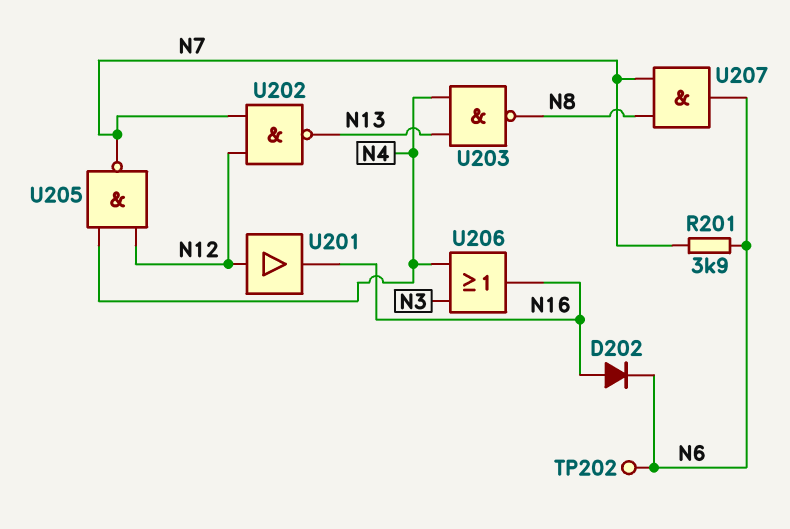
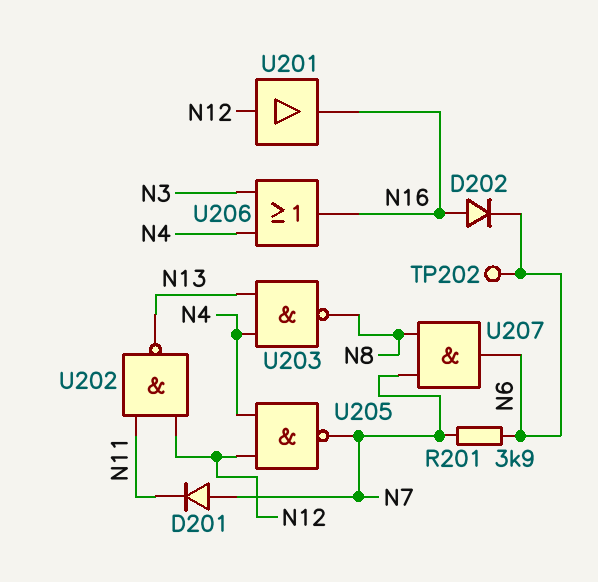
D201: none -> diode (A N7, K N11)
U202: NAND (in N7, in N12, out N13) -> NAND (in N11, in N12, out N13)

